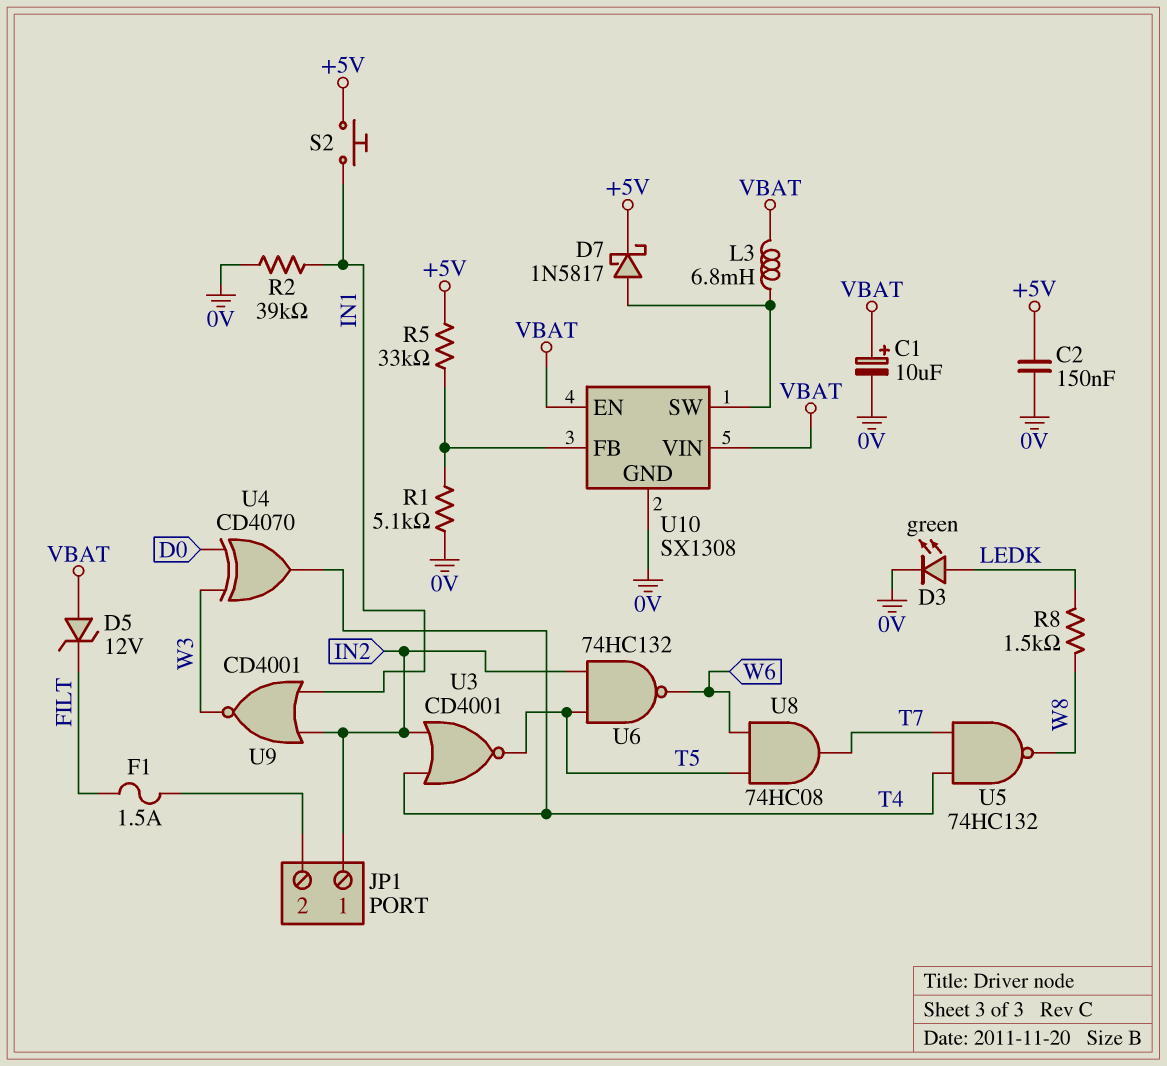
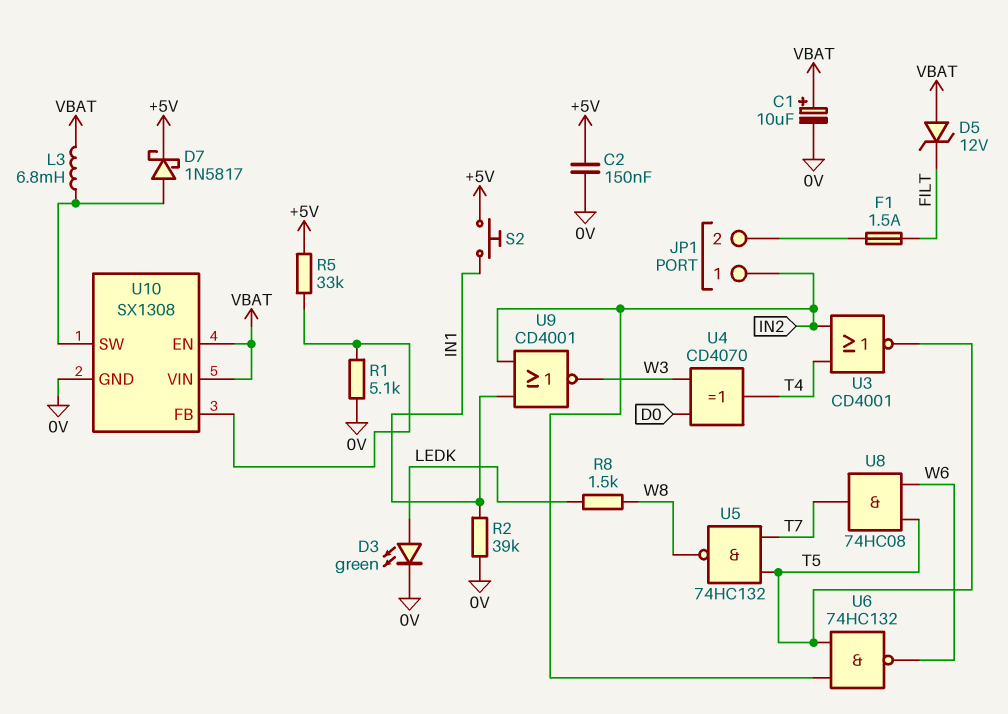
U5: NAND 74HC132 (in T4, in T7, out W8) -> NAND 74HC132 (in T5, in T7, out W8)

